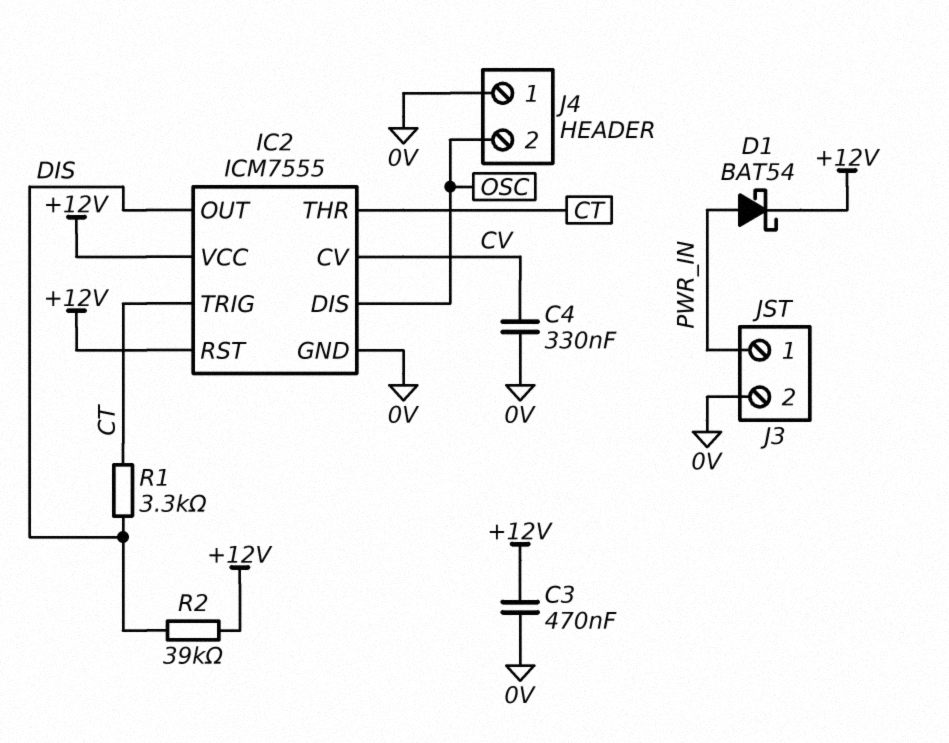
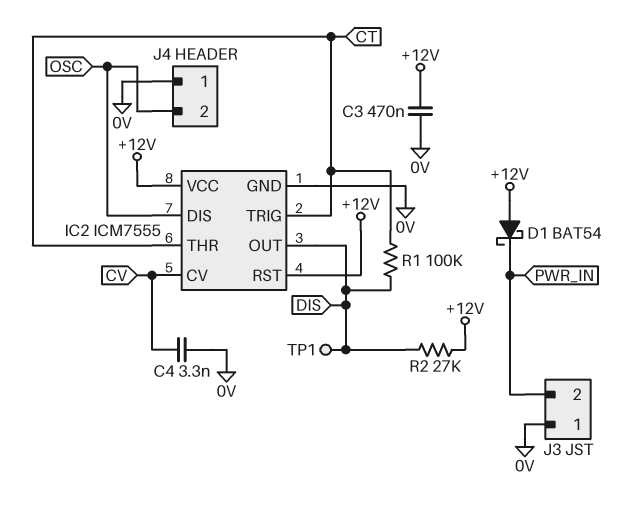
C4: 330nF (0V, CV) -> 3.3nF (0V, CV)
D1: schottky BAT54 (A PWR_IN, K +12V) -> schottky BAT54 (A +12V, K PWR_IN)
J3 pin 1: PWR_IN -> 0V
J3 pin 2: 0V -> PWR_IN
R1: 3.3k (CT, DIS) -> 100k (CT, DIS)
R2: 39k (+12V, DIS) -> 27k (+12V, DIS)
TP1: none -> test point (DIS)

